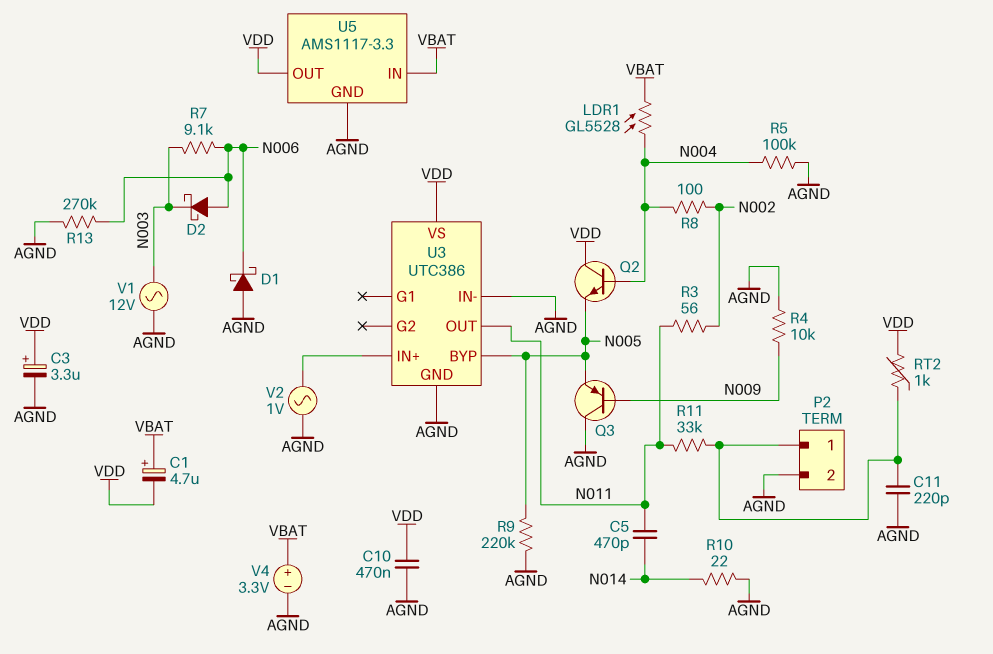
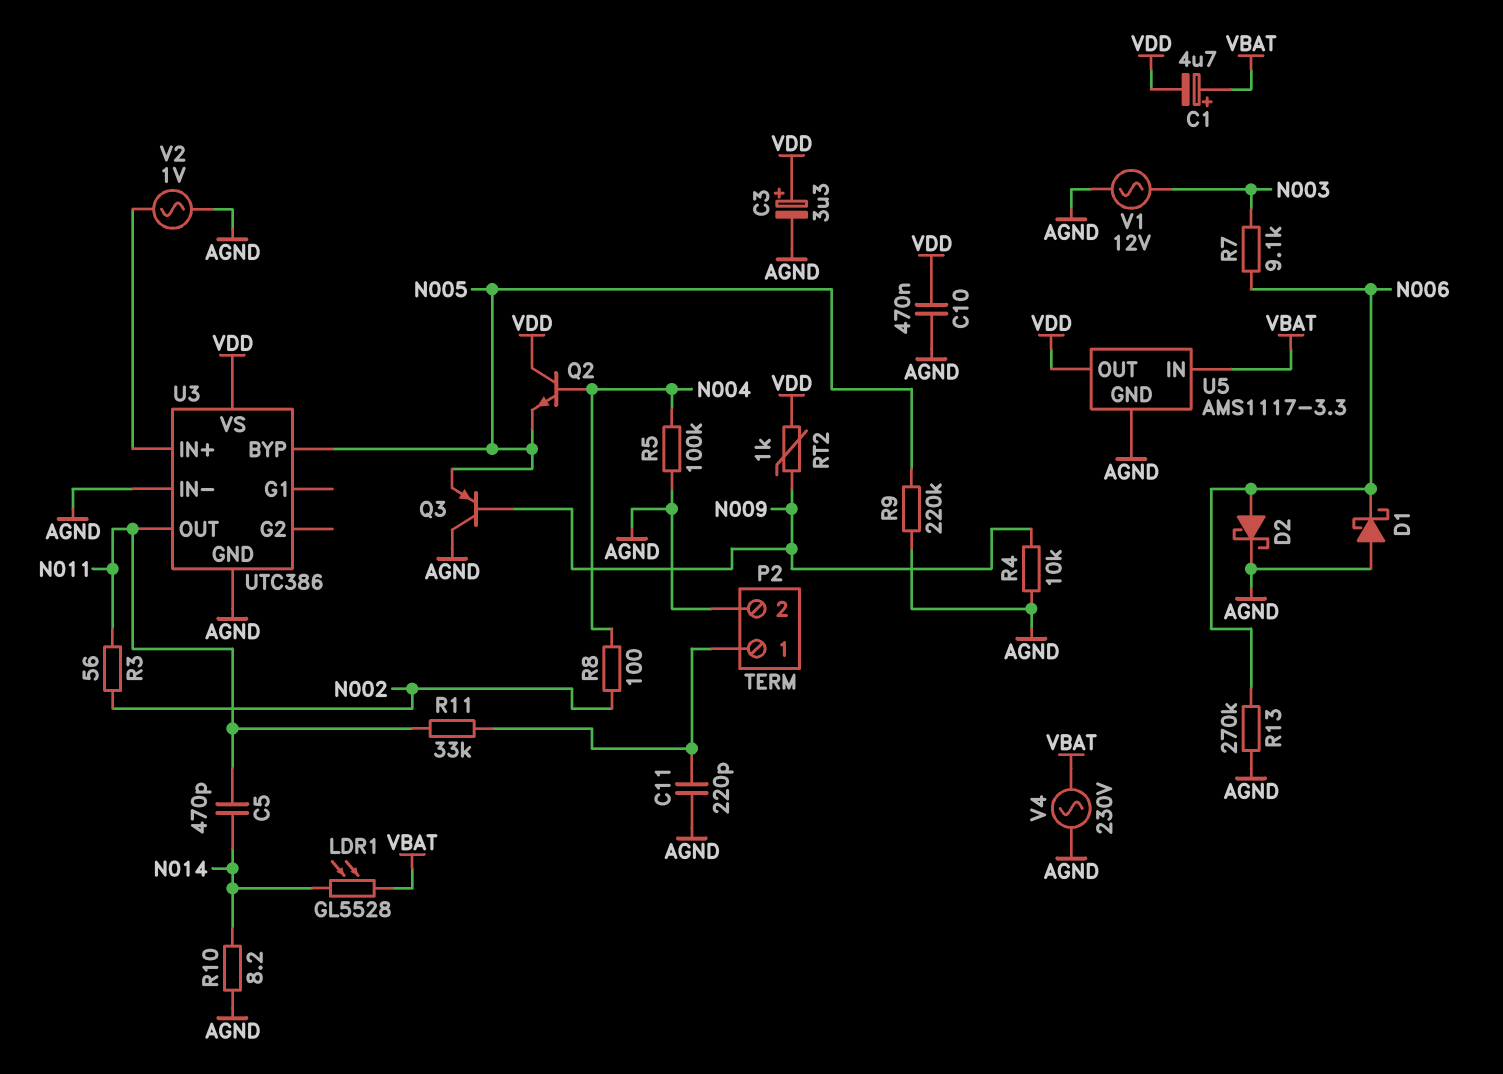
D2: schottky (A N006, K N003) -> schottky (A N006, K AGND)
LDR1: GL5528 (N004, VBAT) -> GL5528 (N014, VBAT)
R10: 22 (AGND, N014) -> 8.2 (AGND, N014)
RT2: 1k (P2/1, VDD) -> 1k (N009, VDD)
V4: 3.3V (plus VBAT, minus AGND) -> AC 230V (AGND, VBAT)

